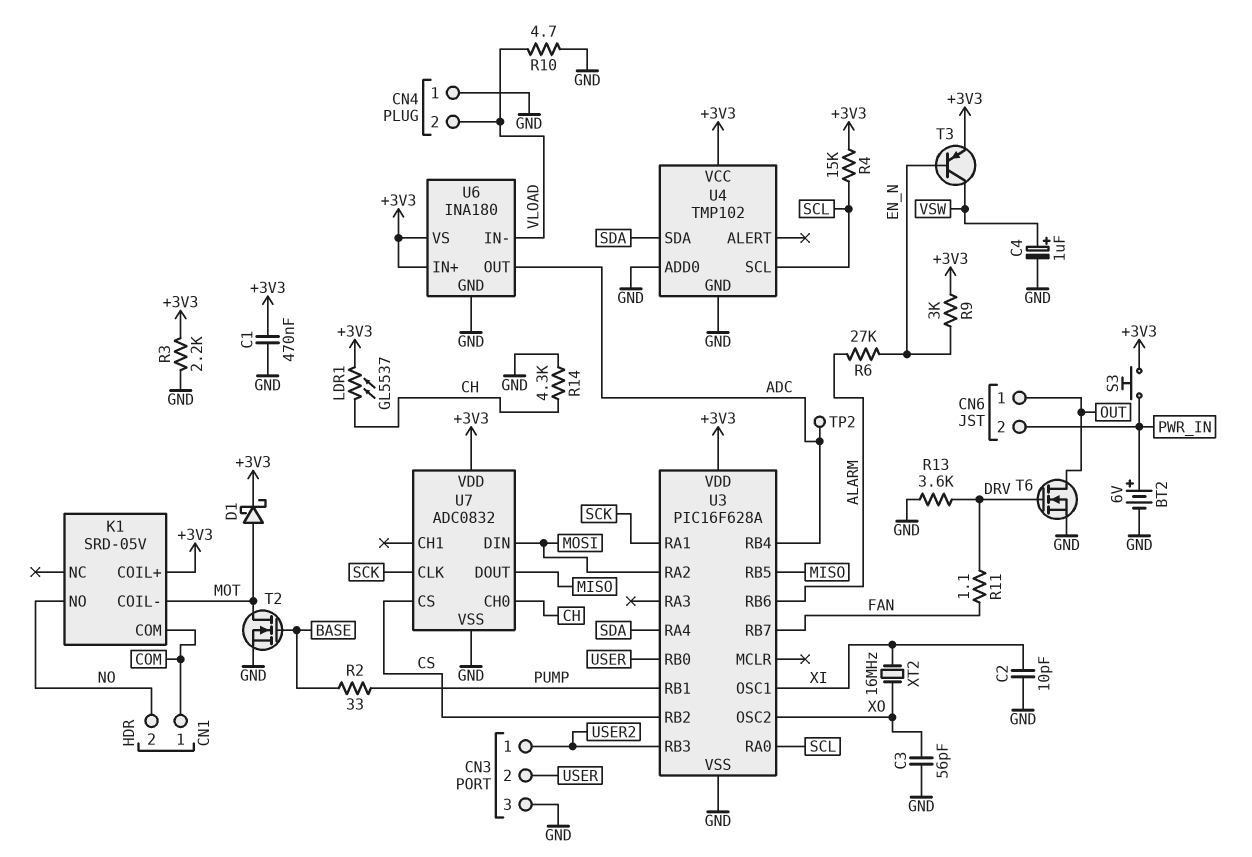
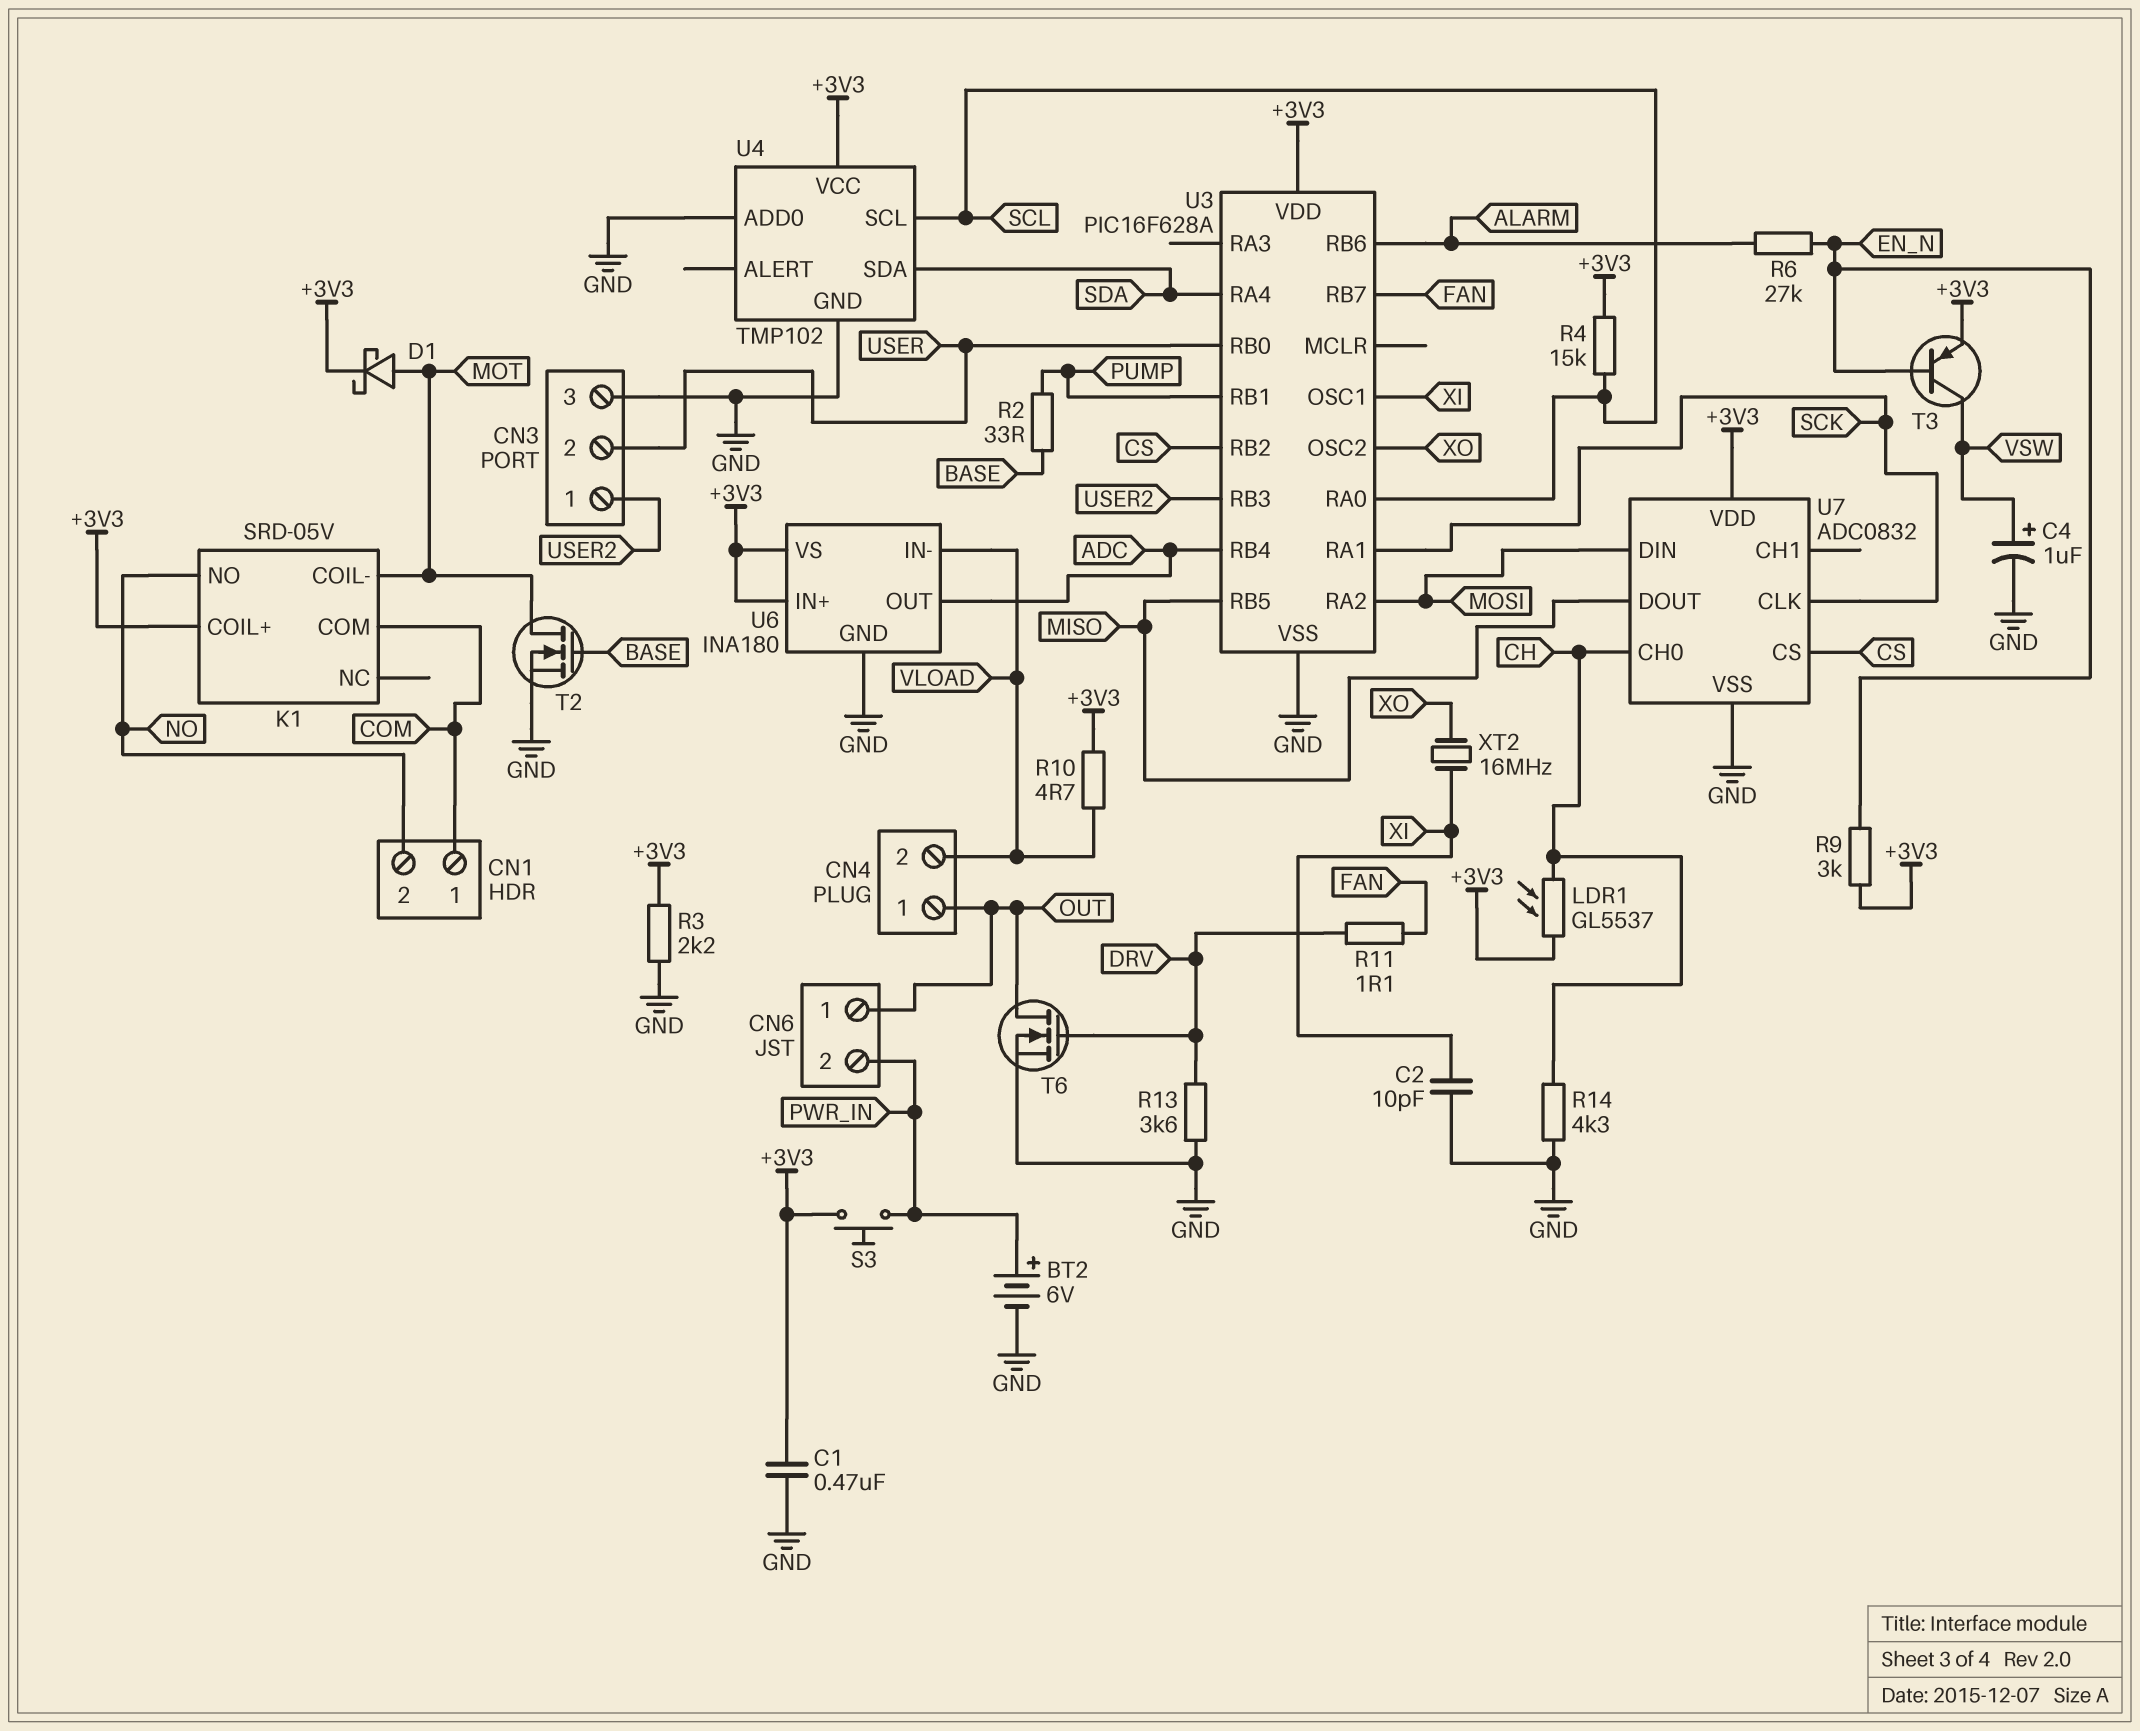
C3: 56pF (GND, XO) -> none
CN4 pin 1: GND -> OUT
R10: 4.7 (GND, VLOAD) -> 4.7 (+3V3, VLOAD)
TP2: test point (ADC) -> none

